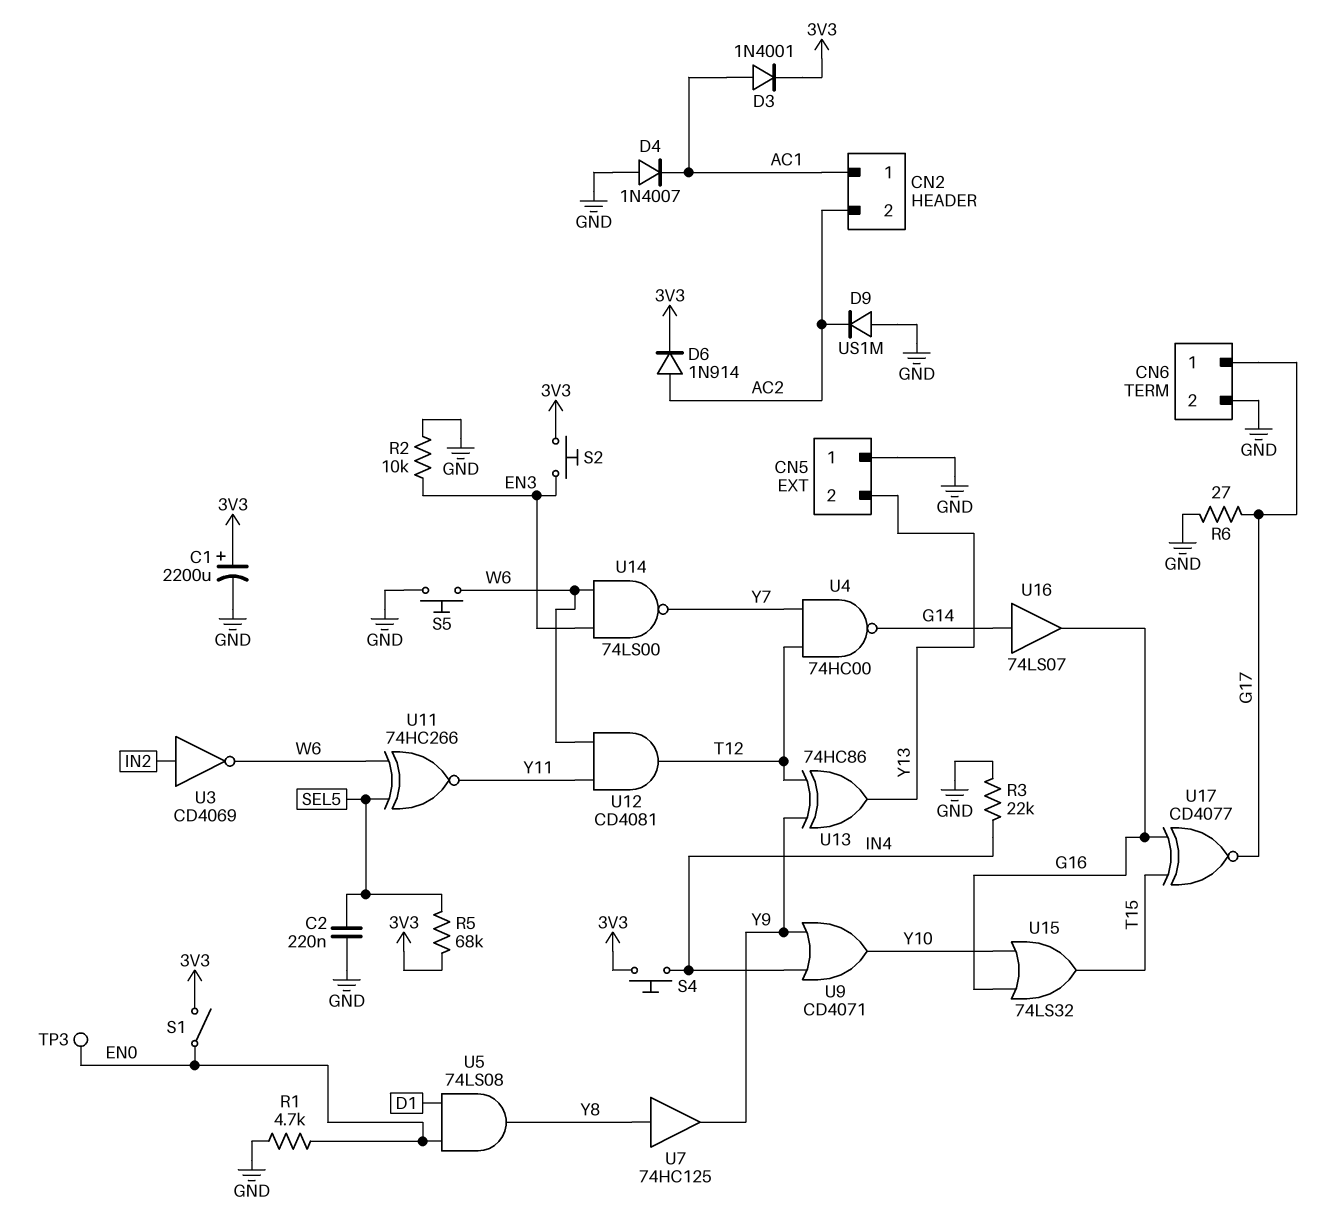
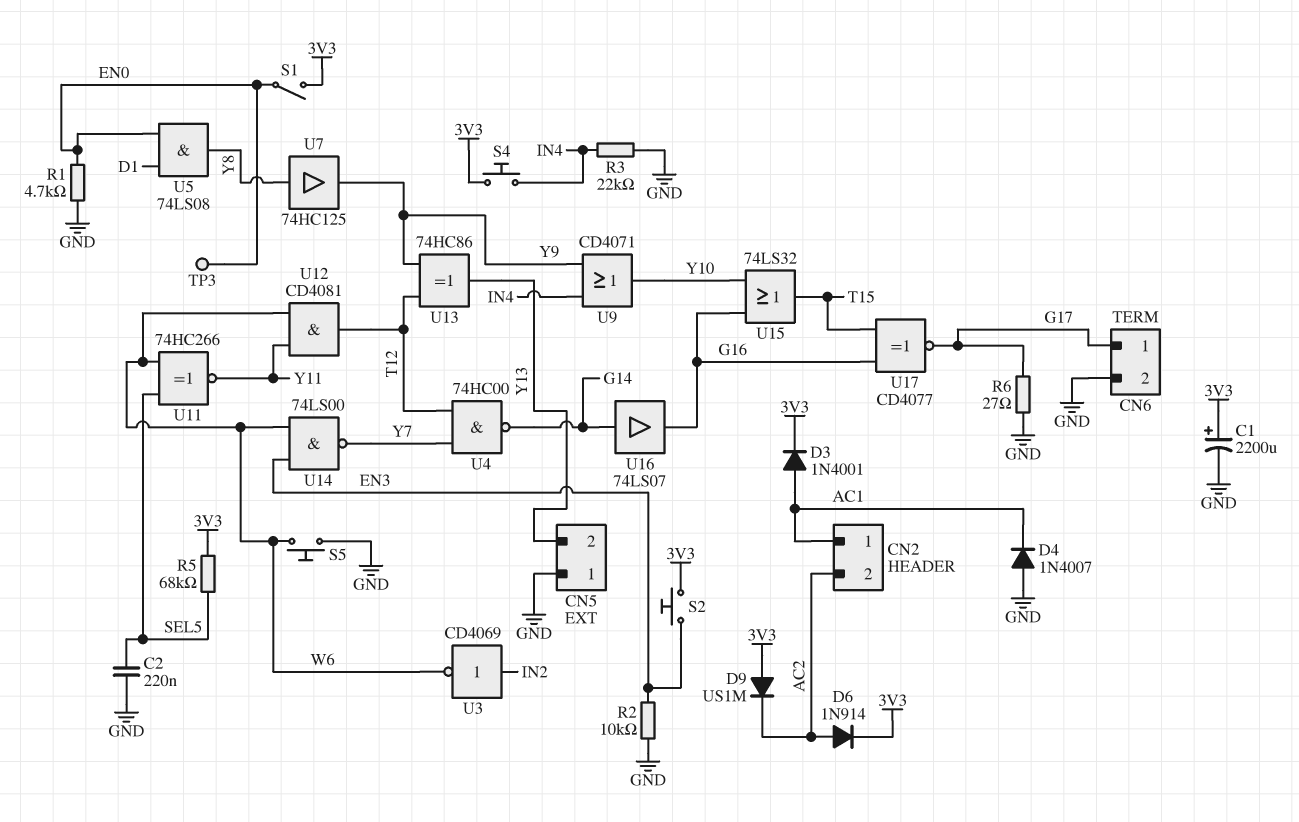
D9: diode US1M (A GND, K AC2) -> diode US1M (A 3V3, K AC2)

